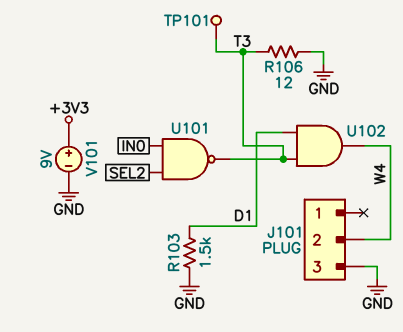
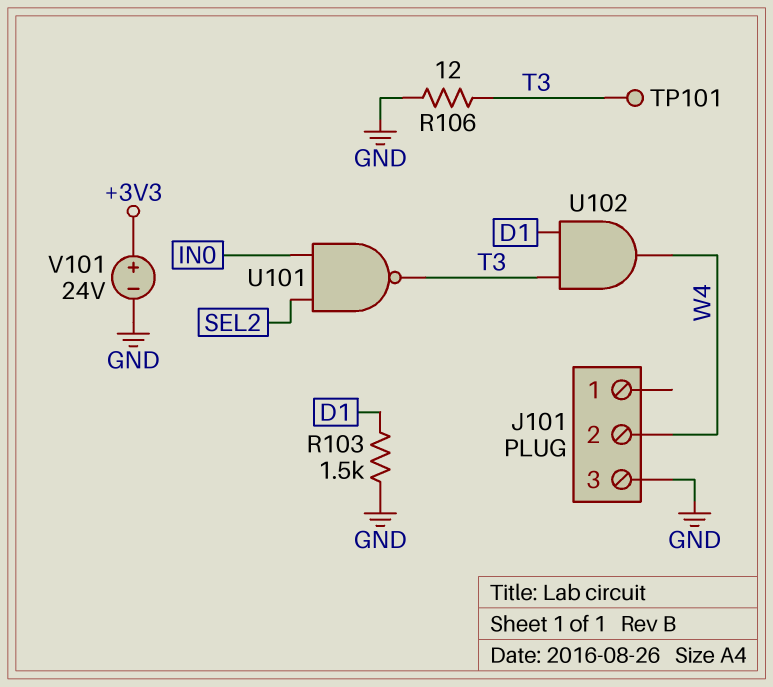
V101: 9V (plus +3V3, minus GND) -> 24V (plus +3V3, minus GND)

